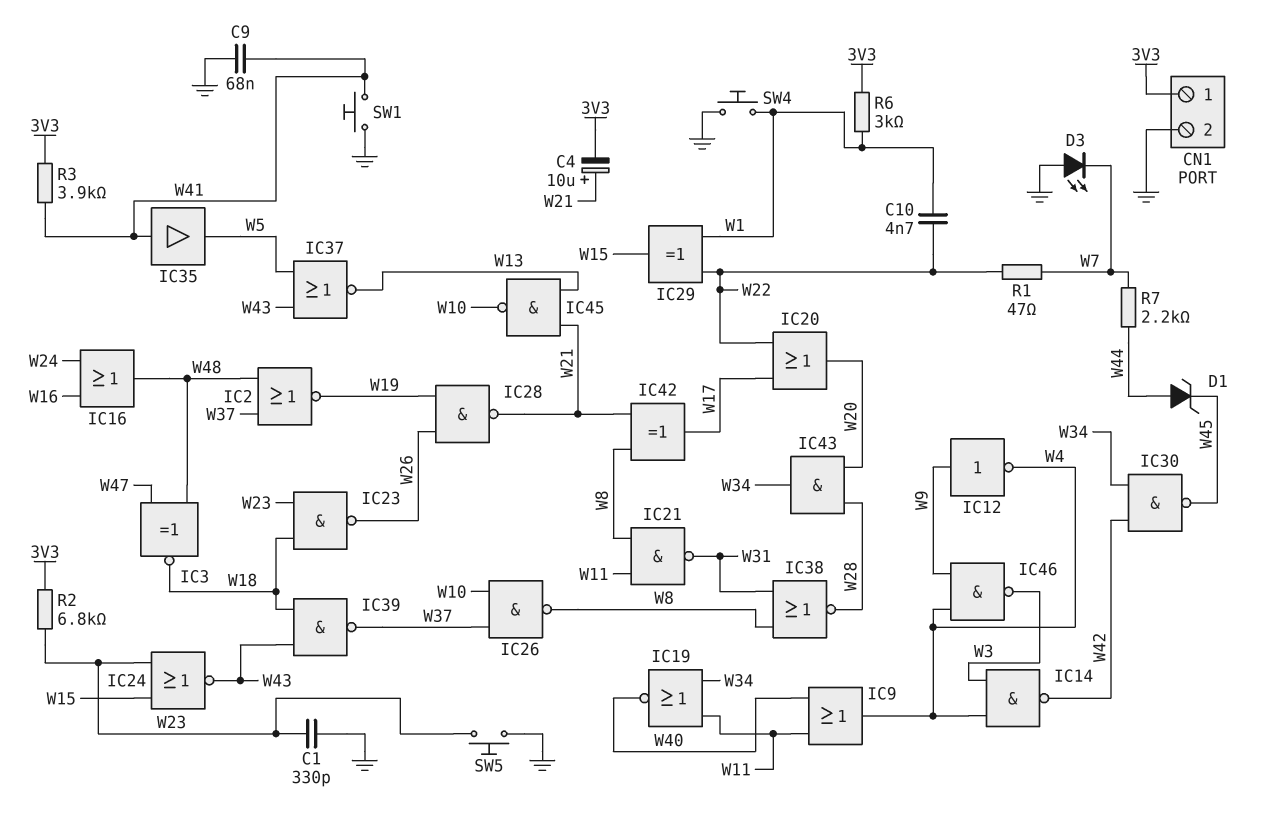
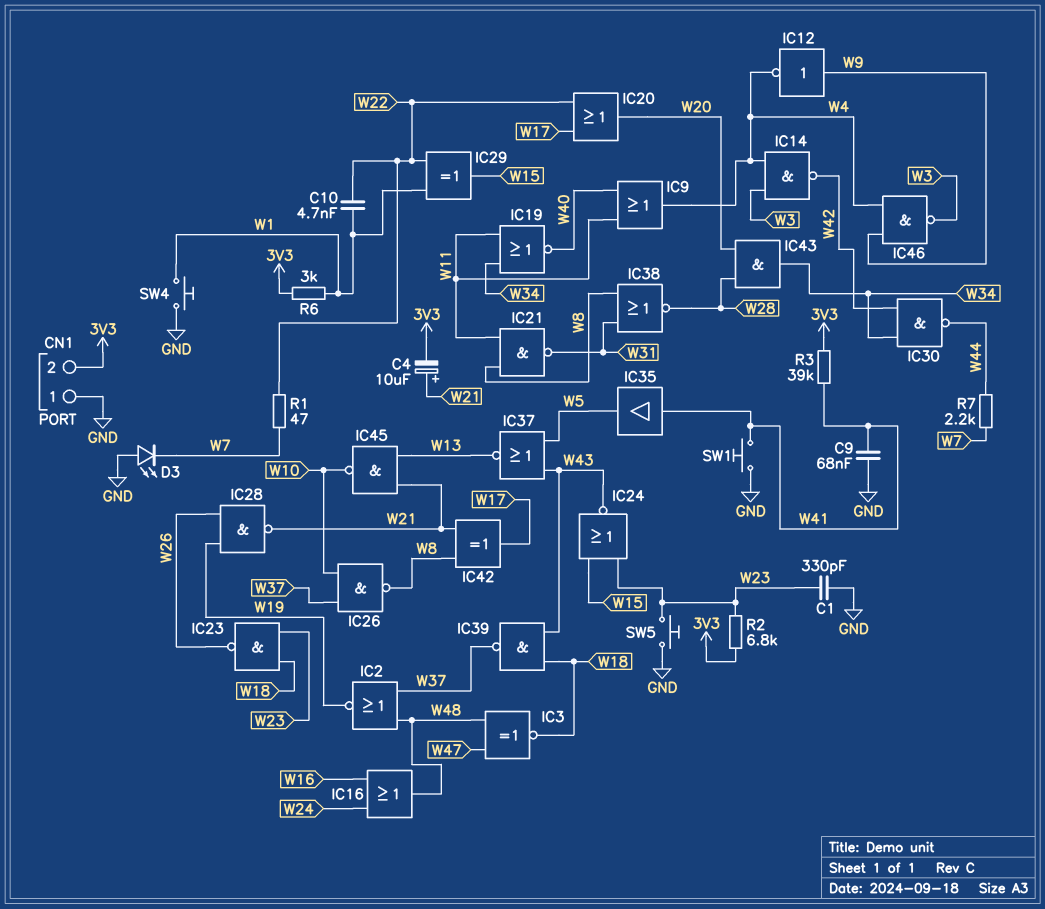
CN1 pin 1: 3V3 -> GND
CN1 pin 2: GND -> 3V3
D1: zener (A W44, K W45) -> none
IC30: NAND (in W34, in W42, out W45) -> NAND (in W34, in W42, out W44)
R3: 3.9k (3V3, W41) -> 39k (3V3, W41)

